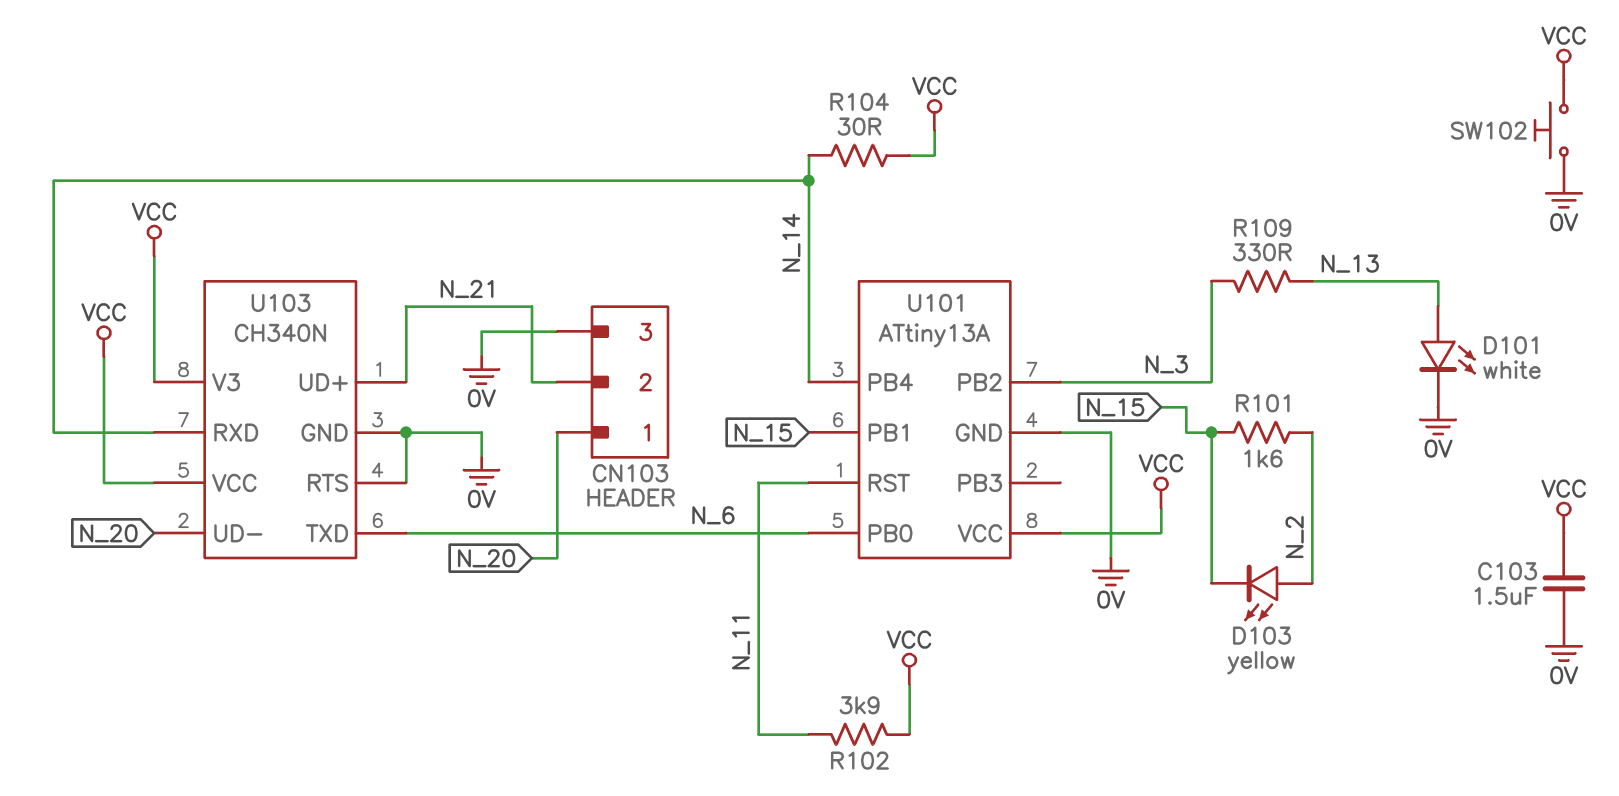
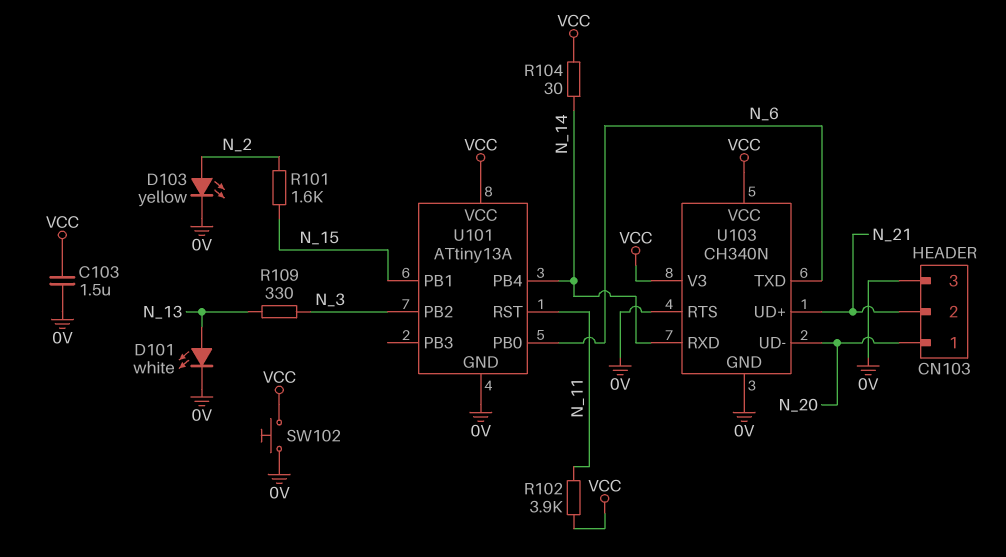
D103: LED yellow (A N_2, K N_15) -> LED yellow (A N_2, K 0V)

